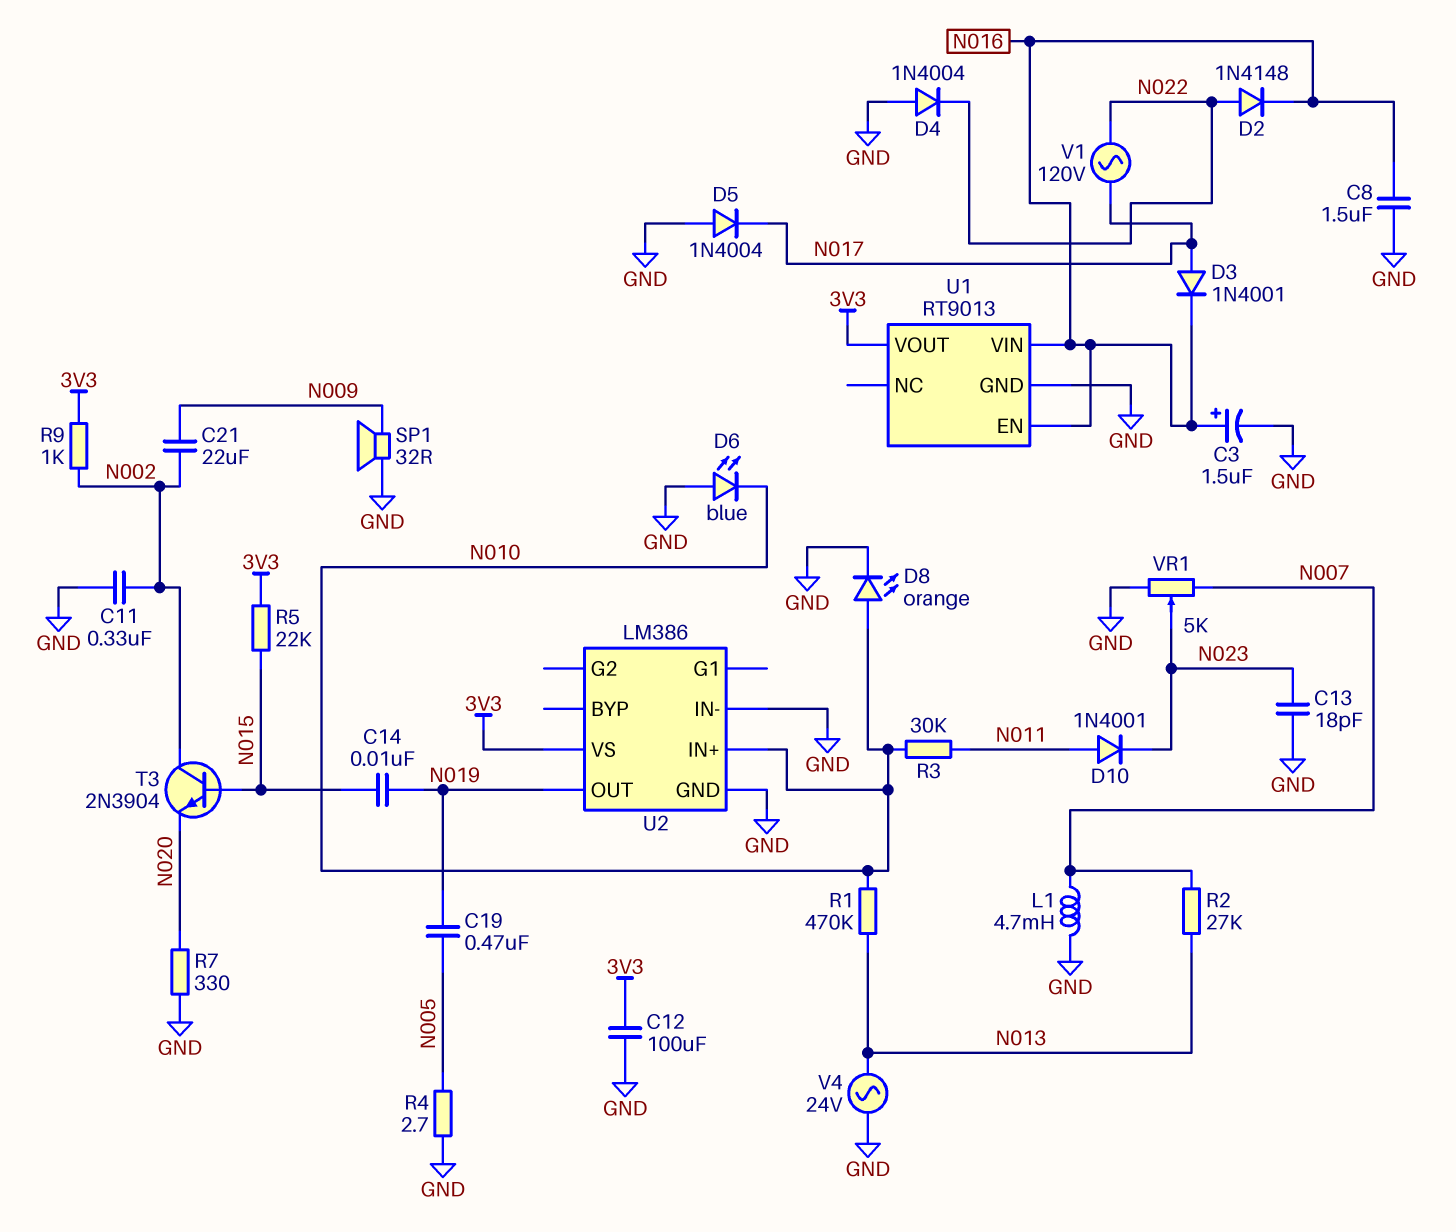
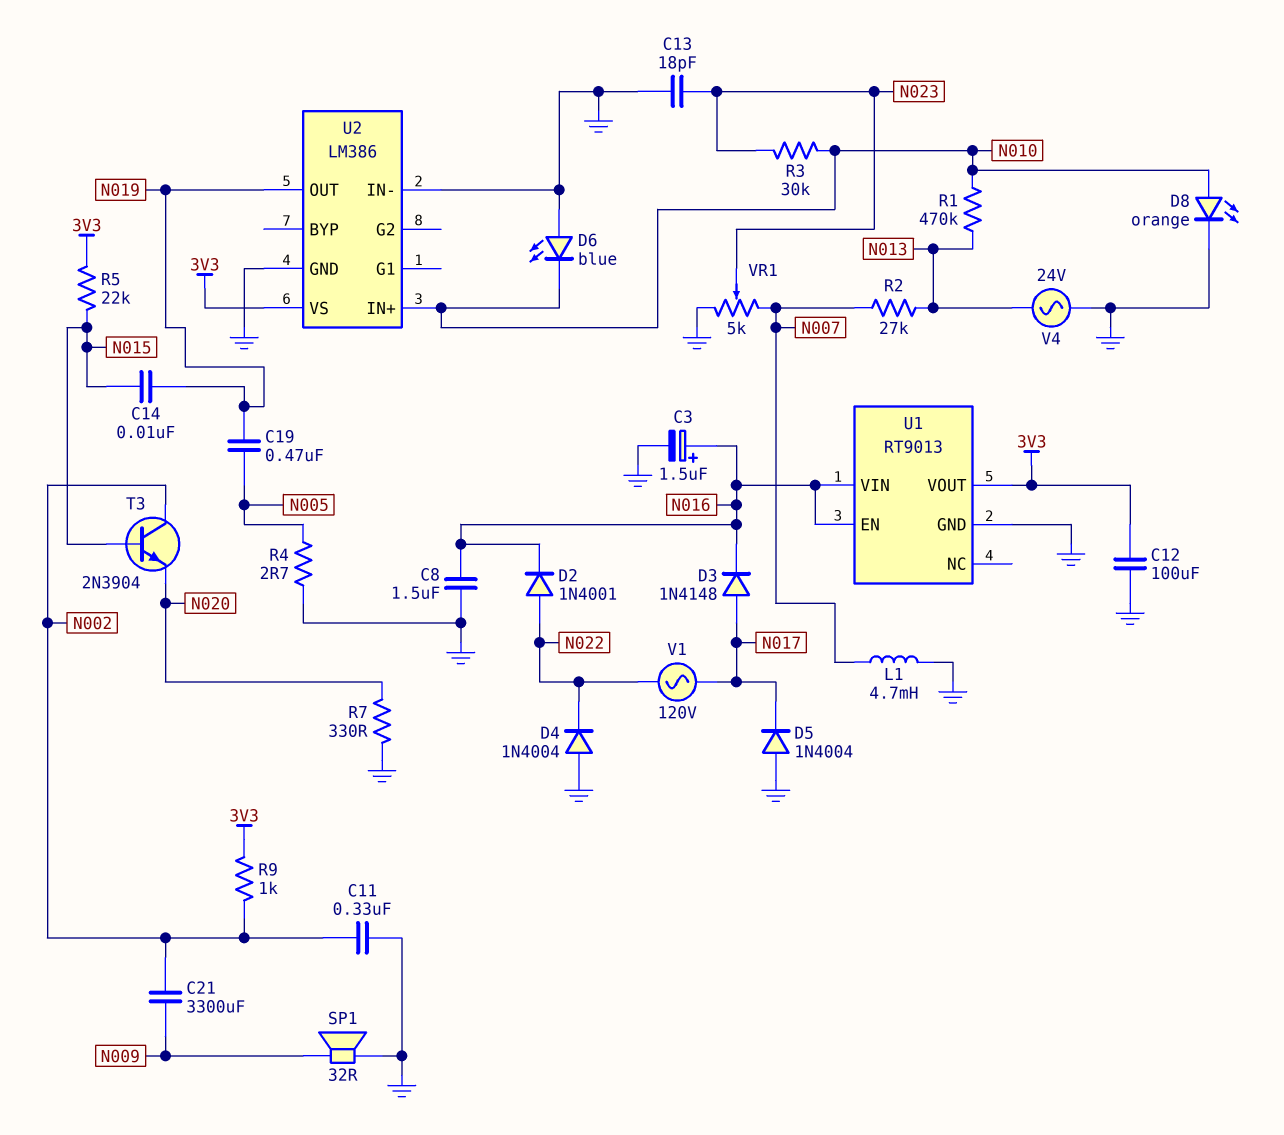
C21: 22uF (N002, N009) -> 3300uF (N002, N009)
D2: diode 1N4148 (A N022, K N016) -> diode 1N4001 (A N022, K N016)
D3: diode 1N4001 (A N017, K N016) -> diode 1N4148 (A N017, K N016)
D10: diode 1N4001 (A N011, K N023) -> none
R3: 30k (N010, N011) -> 30k (N010, N023)

